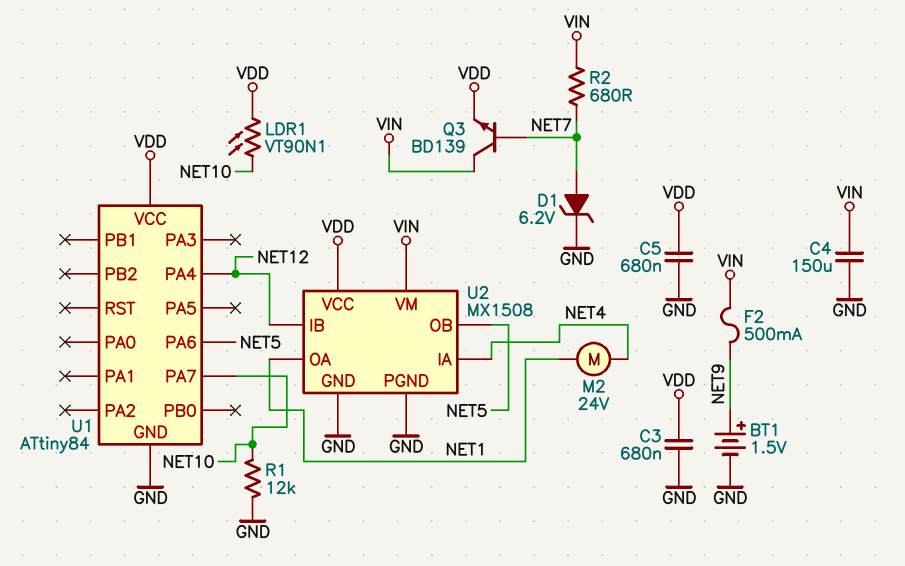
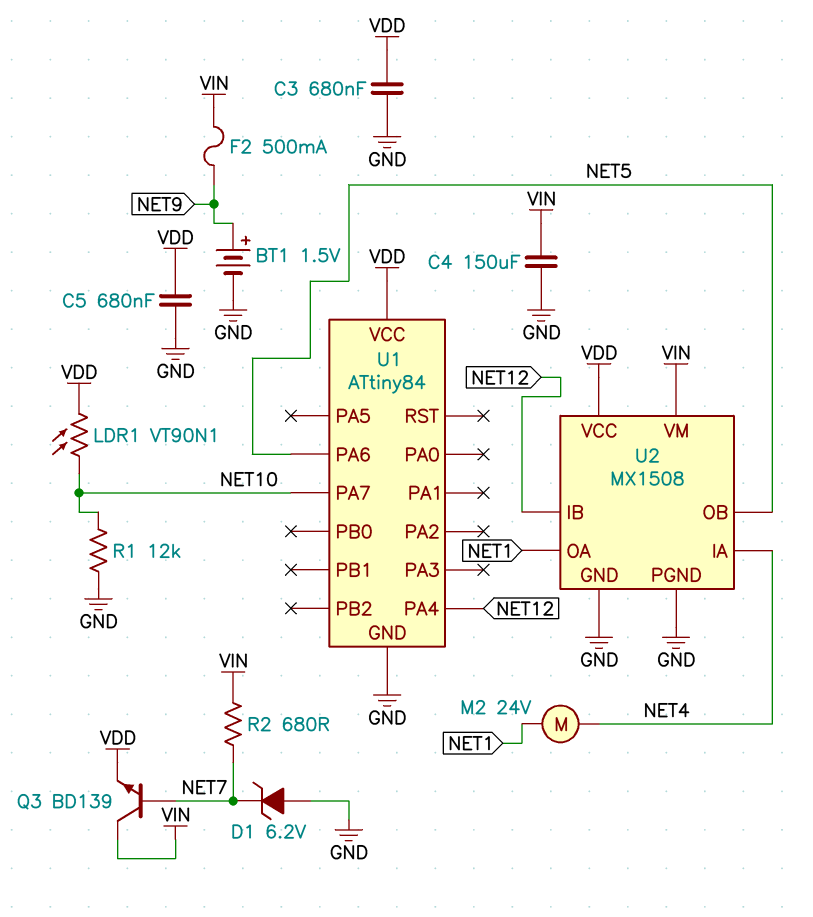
D1: zener 6.2V (A NET7, K GND) -> zener 6.2V (A GND, K NET7)

